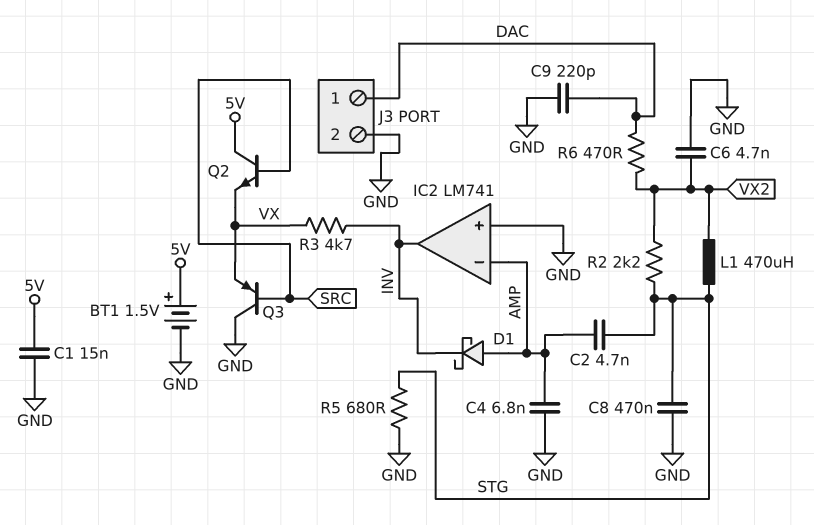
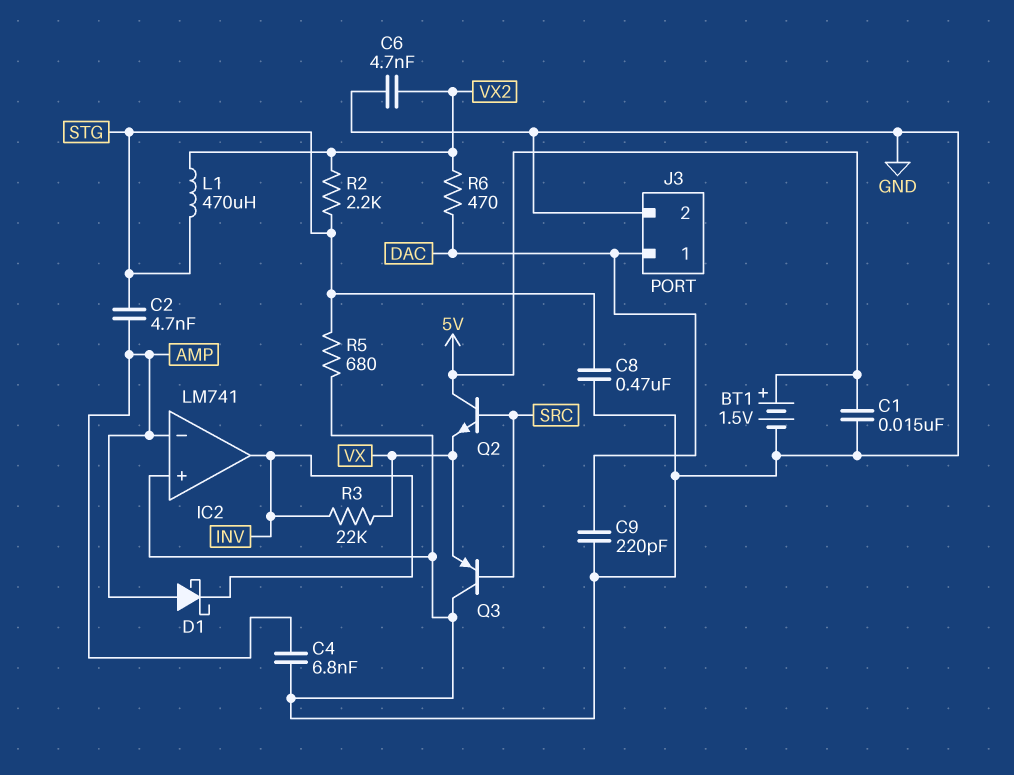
R3: 4.7k (INV, VX) -> 22k (INV, VX)

